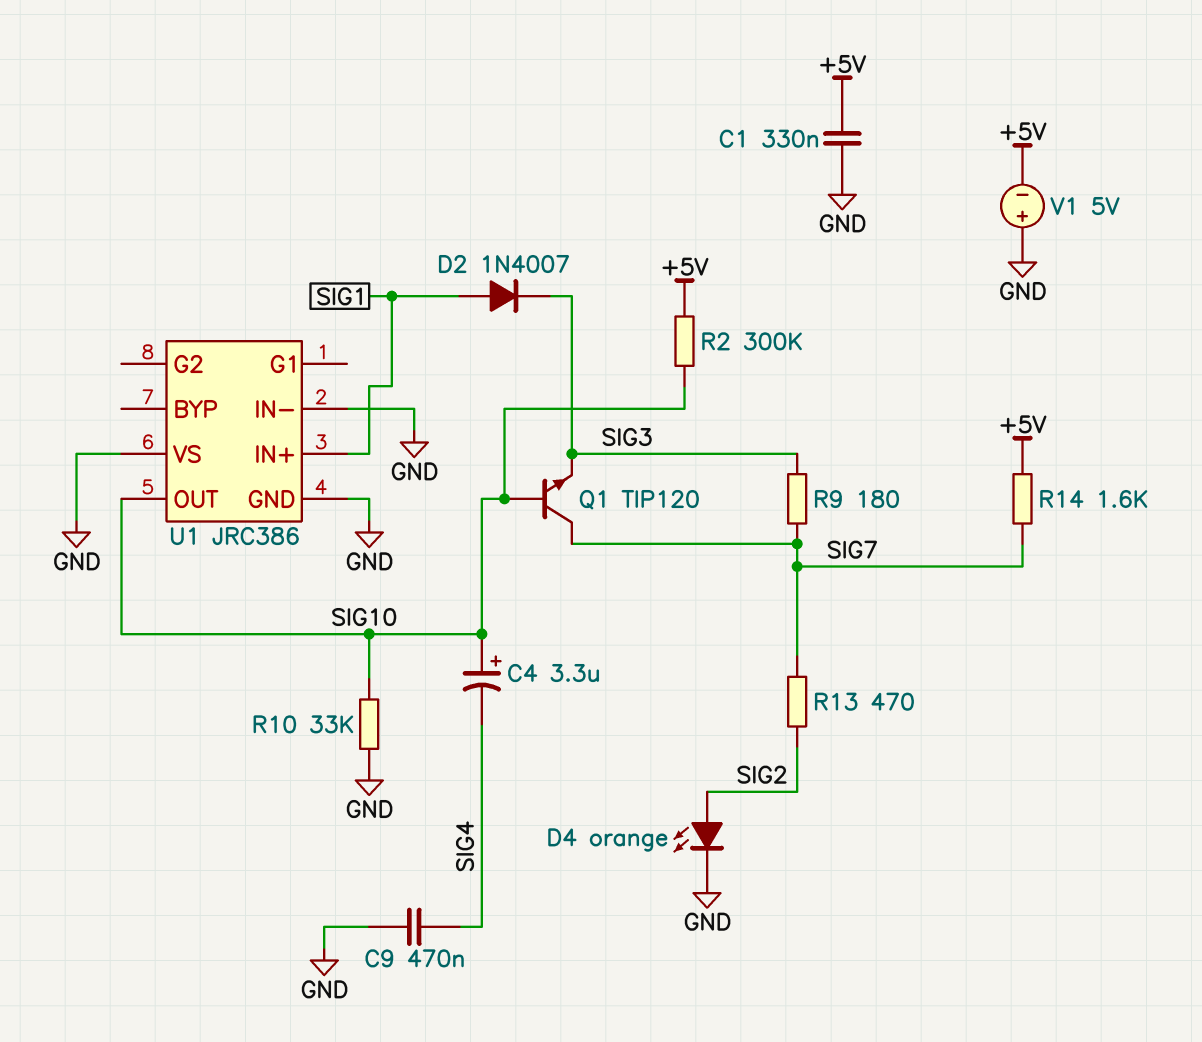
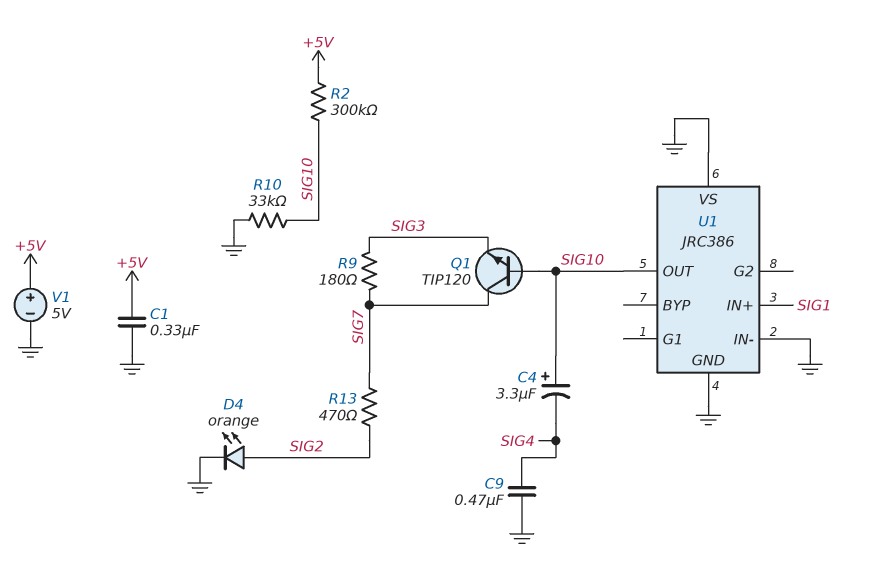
D2: diode 1N4007 (A SIG1, K SIG3) -> none
R14: 1.6k (+5V, SIG7) -> none
V1: 5V (plus GND, minus +5V) -> 5V (plus +5V, minus GND)

